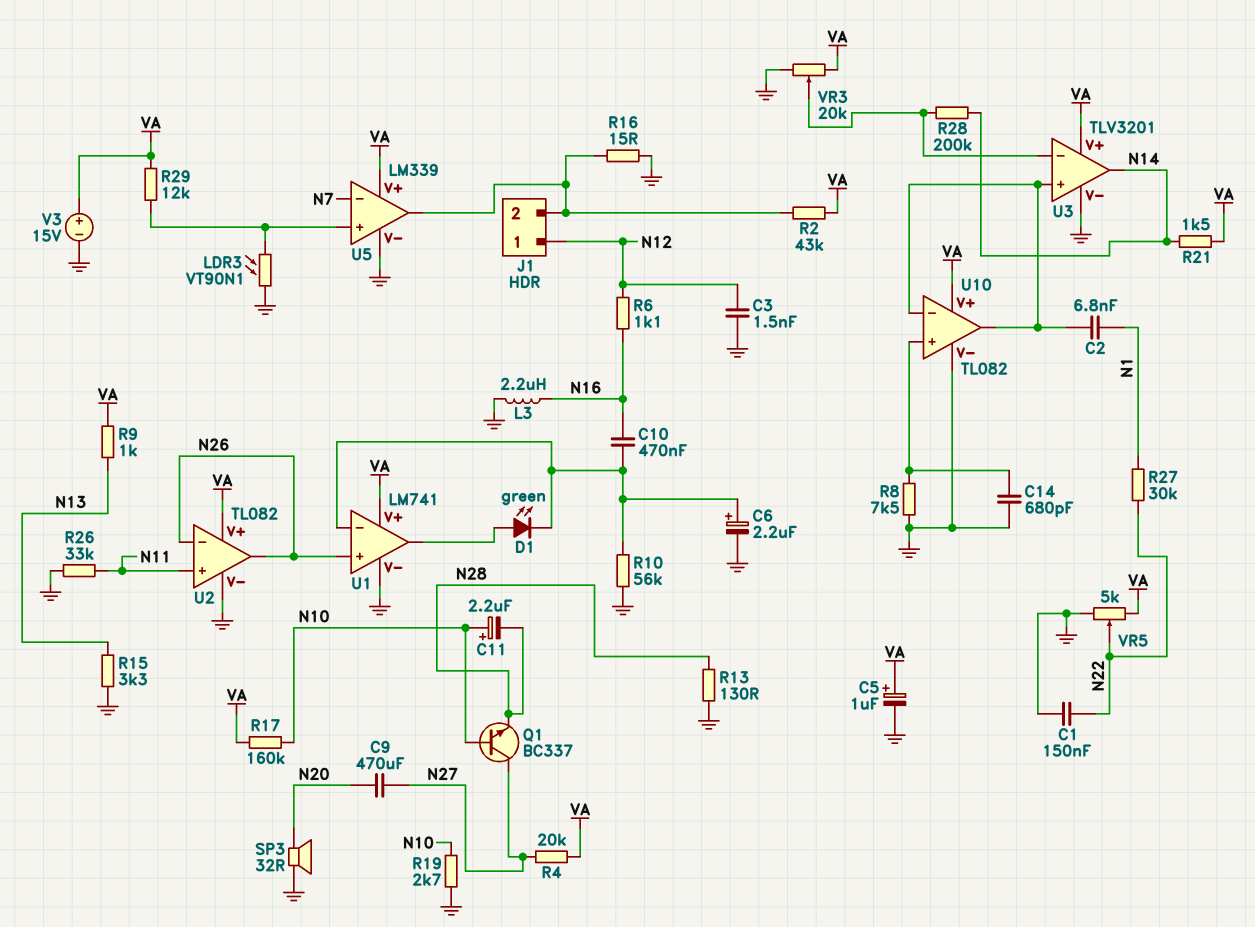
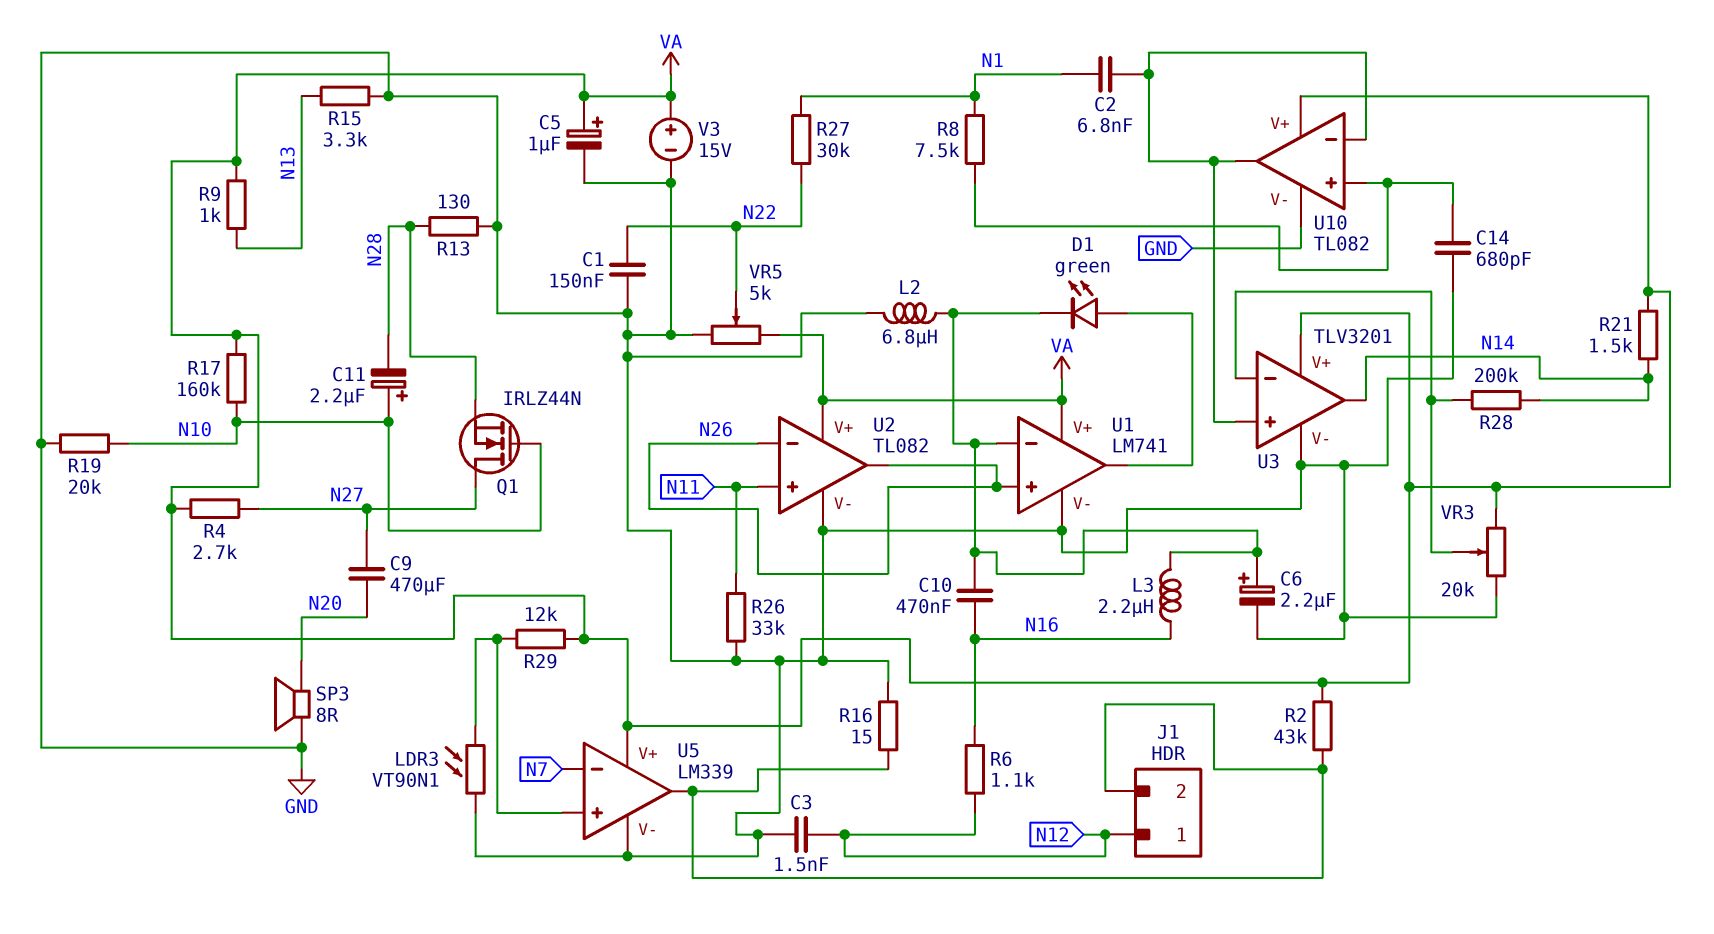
L2: none -> 6.8uH (GND, U1/in-)
L3: 2.2uH (GND, N16) -> 2.2uH (N16, U1/in-)
Q1: NPN BC337 (B N10, C N27, E N28) -> NMOS IRLZ44N (G N10, D N27, S N28)
R4: 20k (N27, VA) -> 2.7k (N27, VA)
R8: 7.5k (GND, U10/in+) -> 7.5k (N1, U10/in+)
R10: 56k (GND, U1/in-) -> none
R19: 2.7k (GND, N10) -> 20k (GND, N10)
SP3: speaker 32R (GND, N20) -> speaker 8R (GND, N20)

